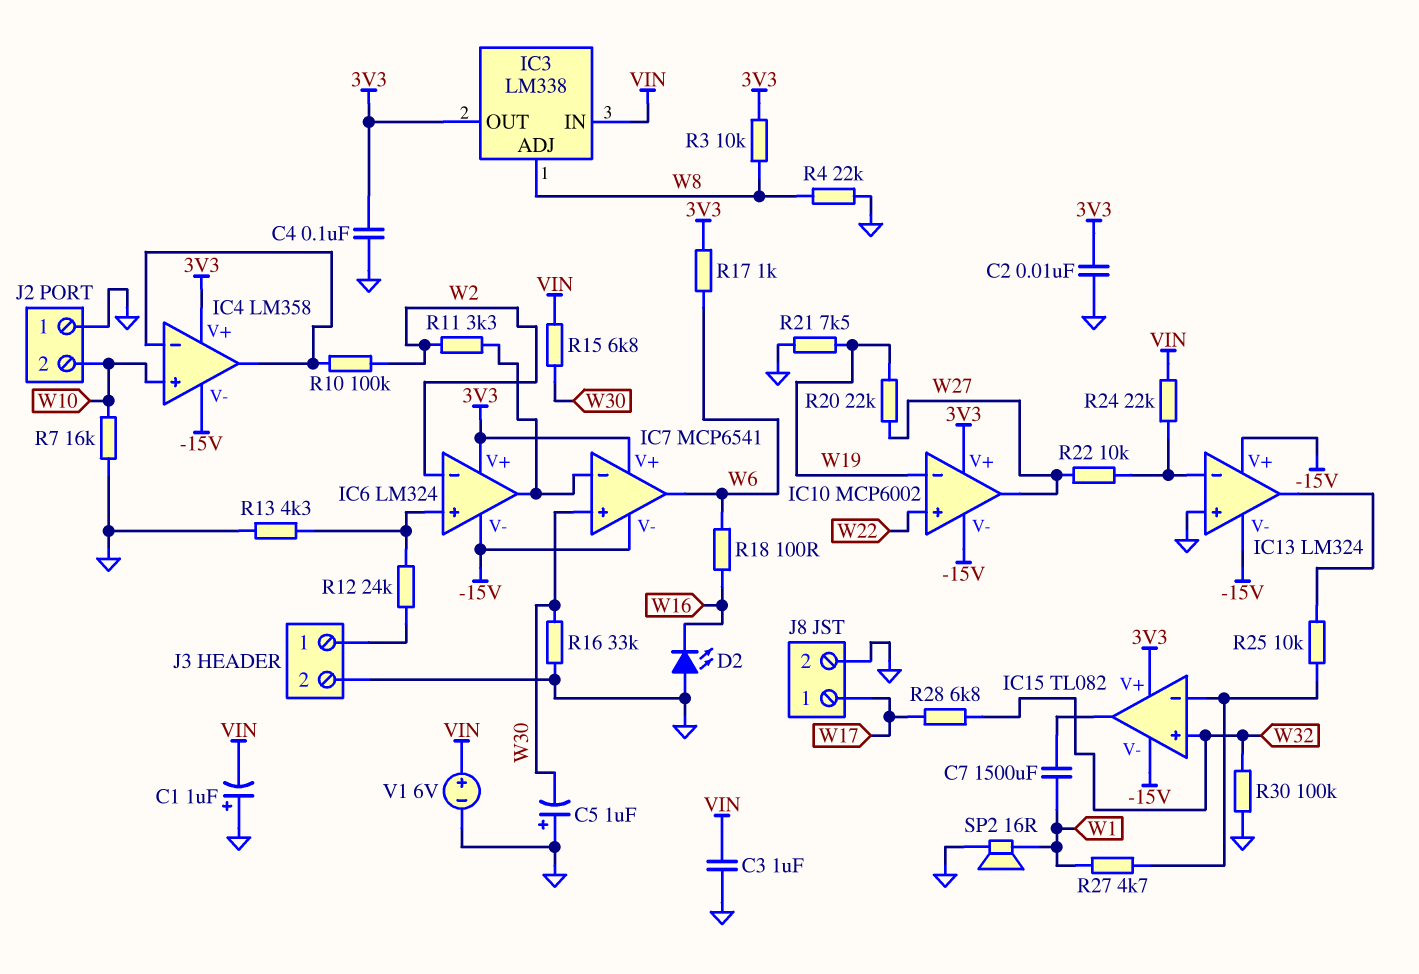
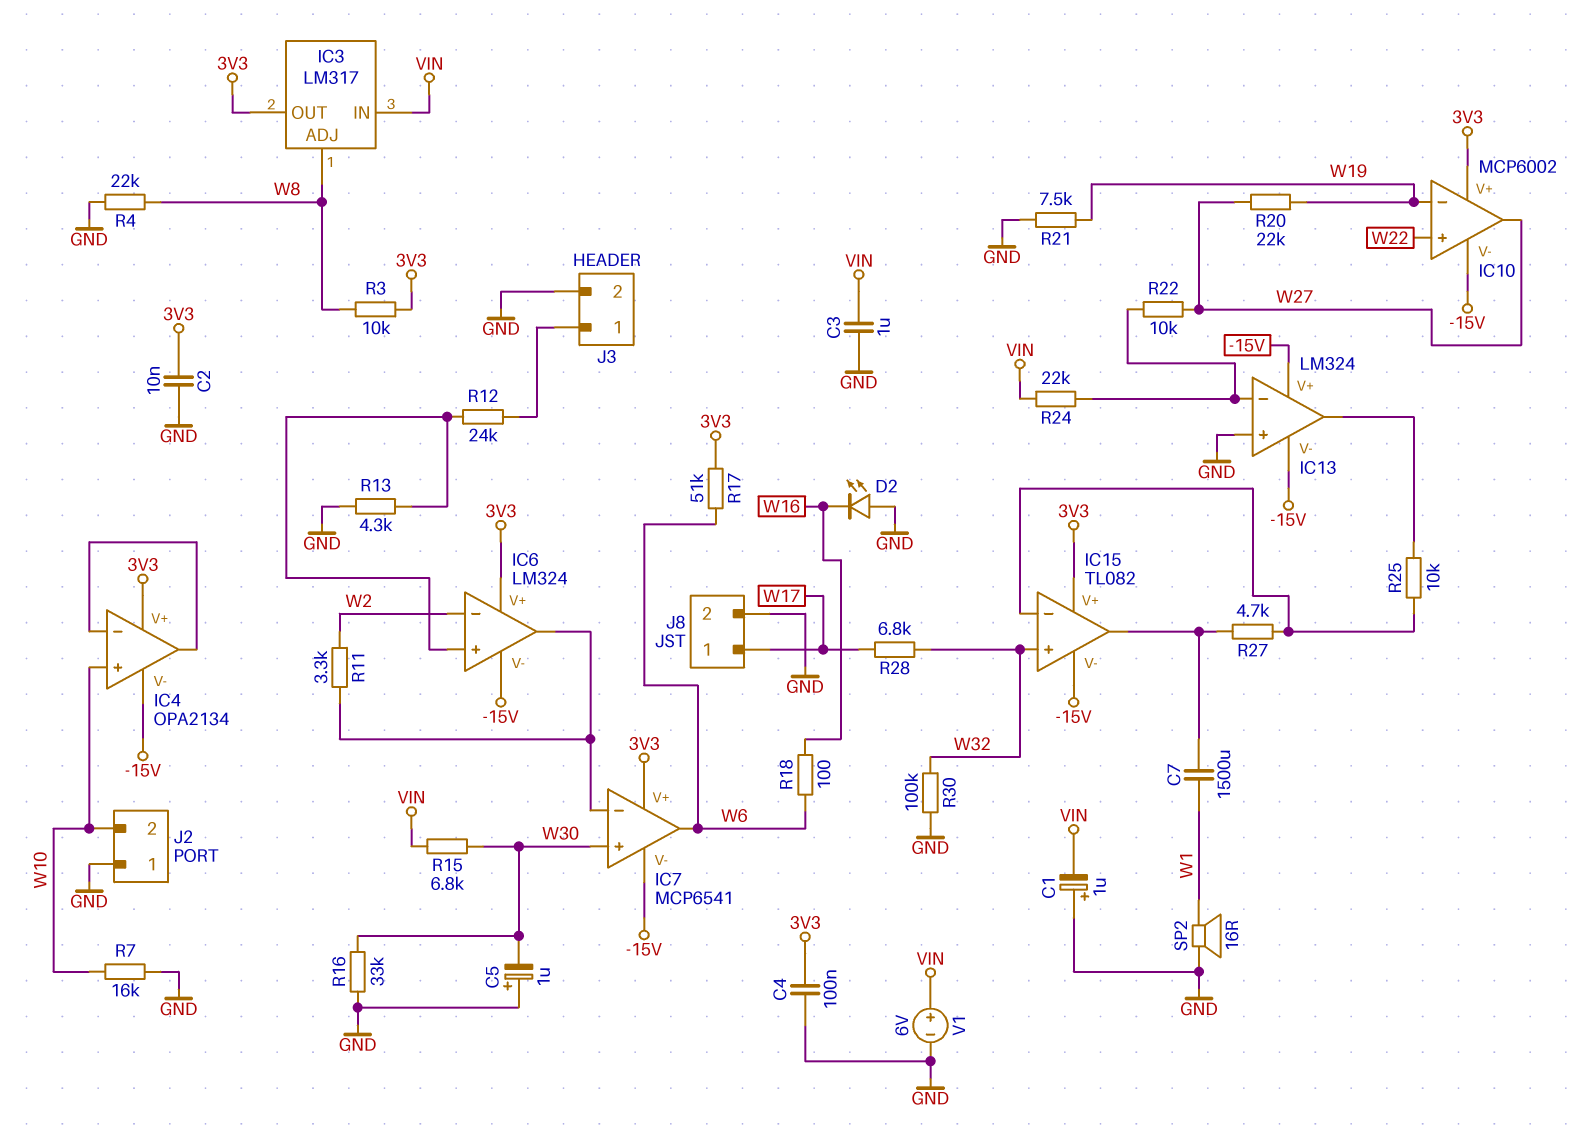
IC3: LM338 -> LM317
IC4: LM358 -> OPA2134
R10: 100k (IC4/in-, W2) -> none
R17: 1k (3V3, W6) -> 51k (3V3, W6)
R27: 4.7k (IC15/in-, W1) -> 4.7k (IC15/in-, IC15/out)

